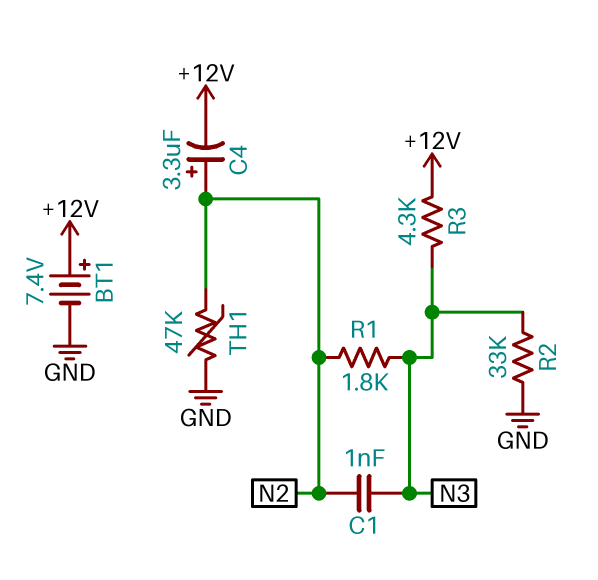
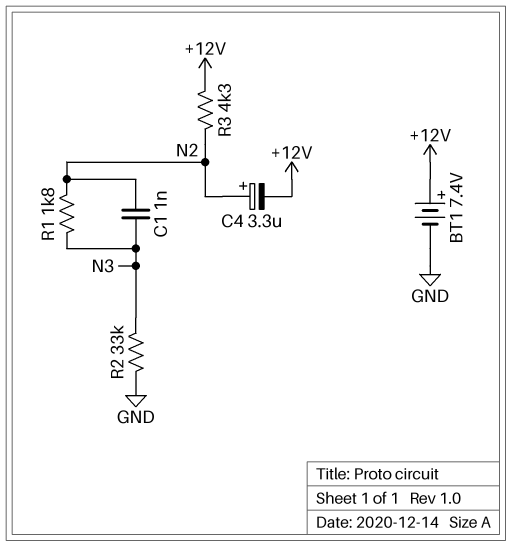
R3: 4.3k (+12V, N3) -> 4.3k (+12V, N2)
TH1: 47k (GND, N2) -> none

